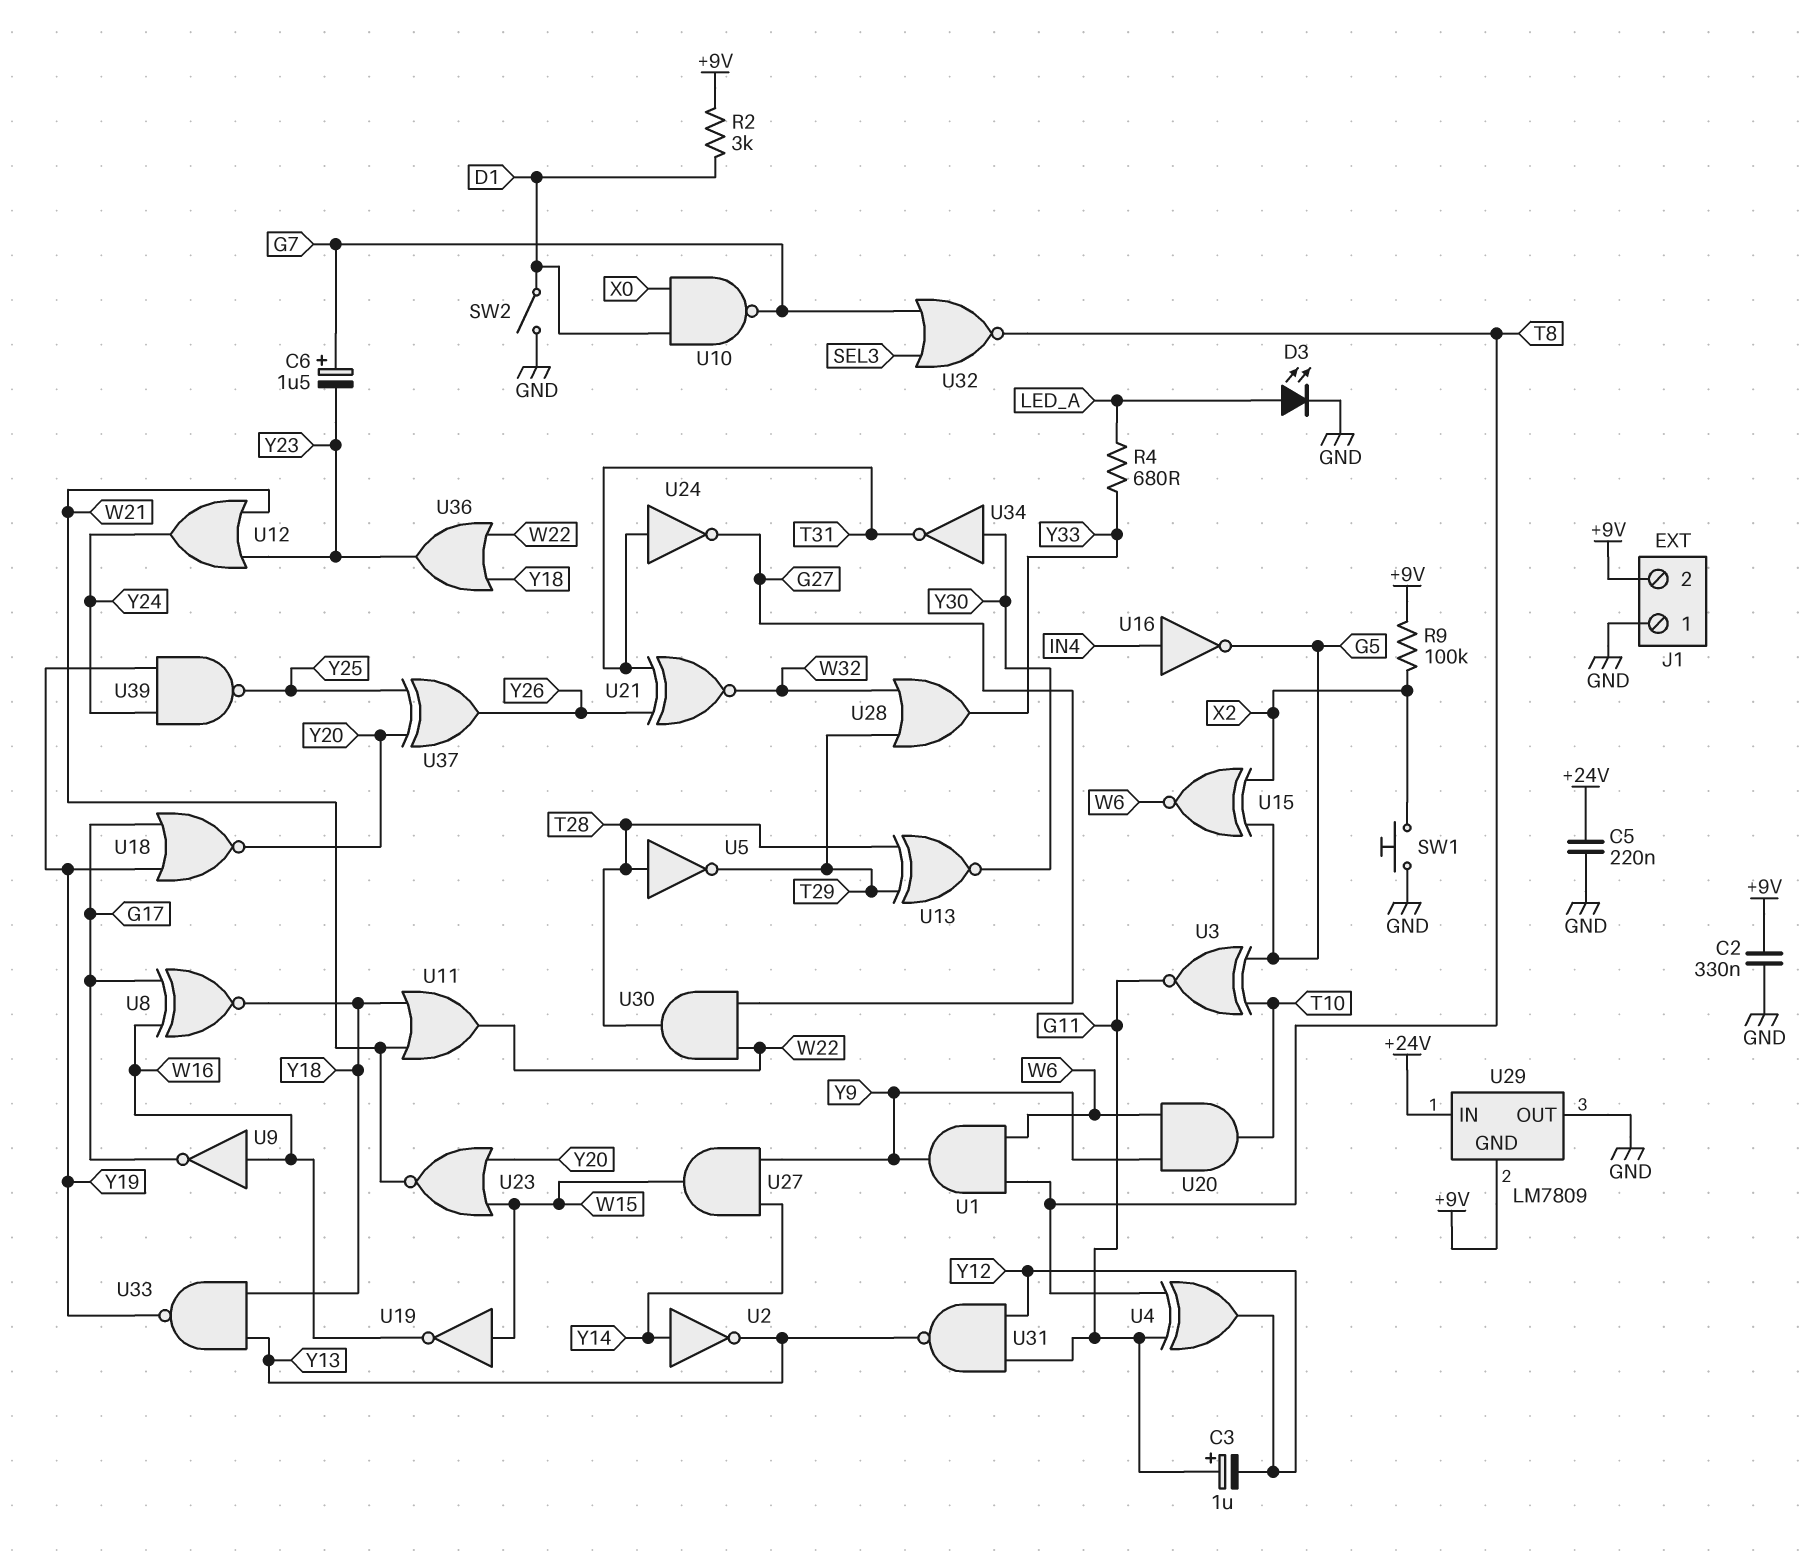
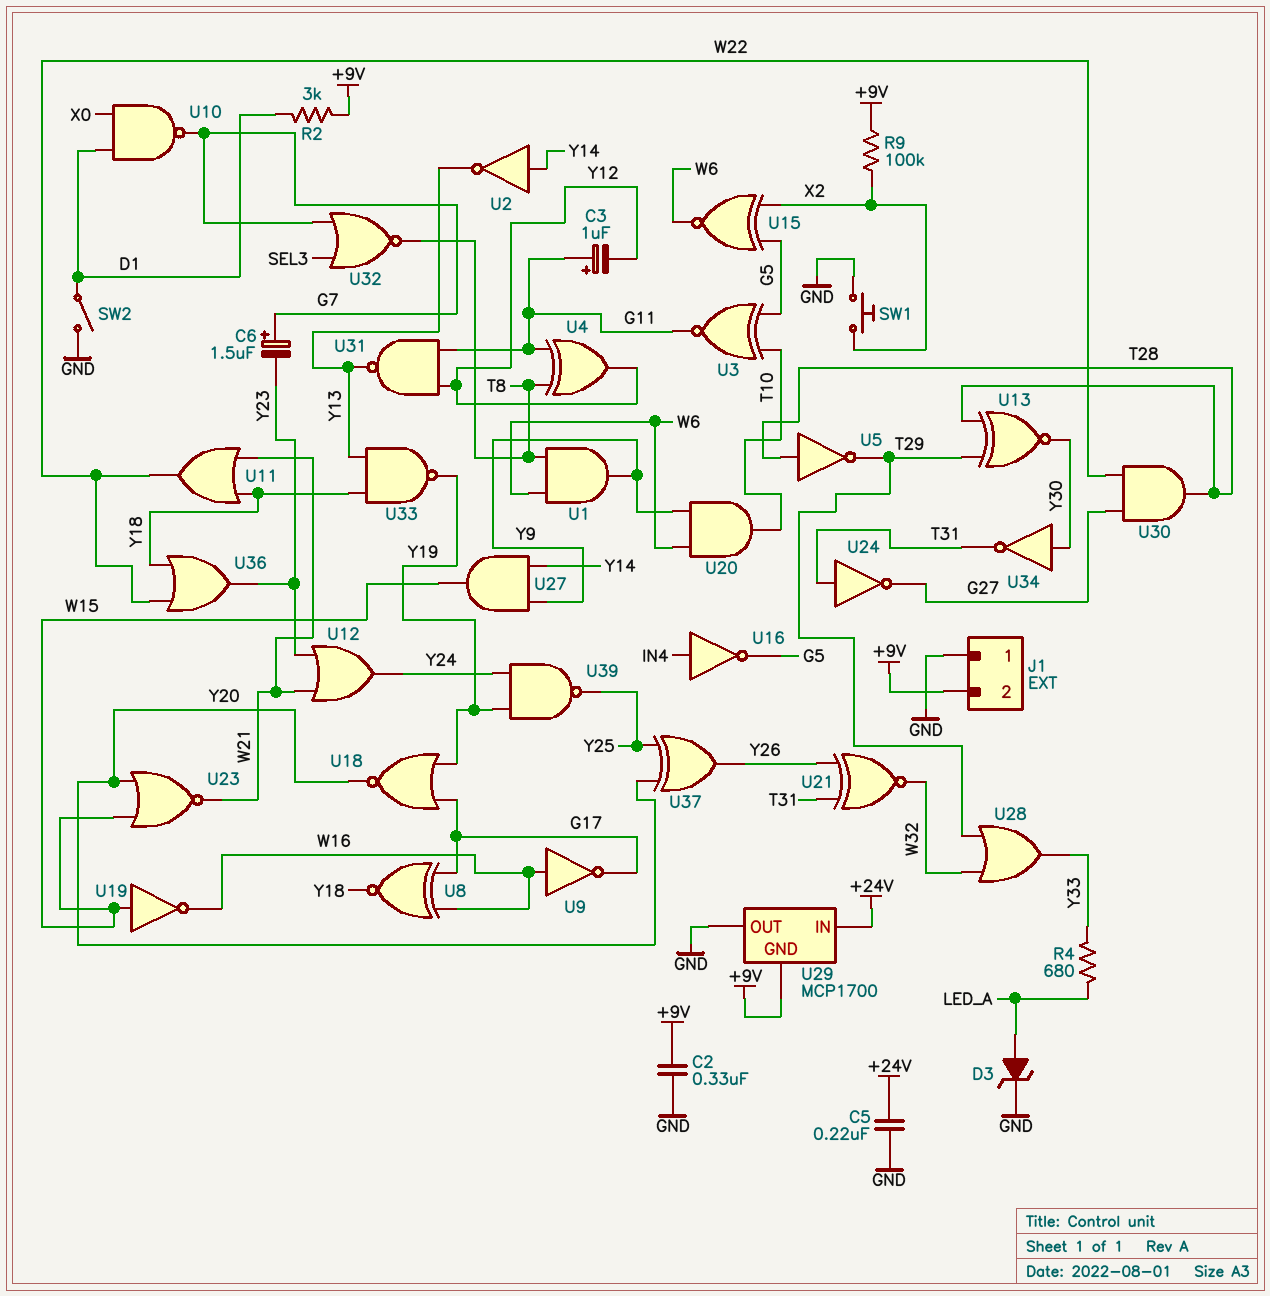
D3: LED (A LED_A, K GND) -> zener (A LED_A, K GND)
U29: LM7809 -> MCP1700

